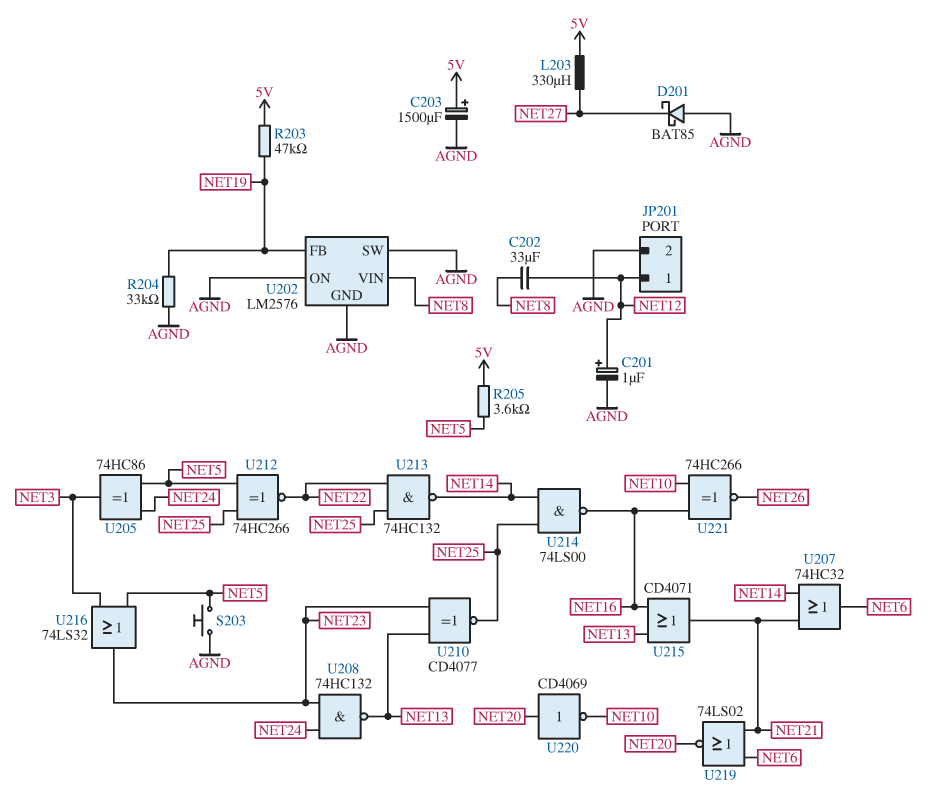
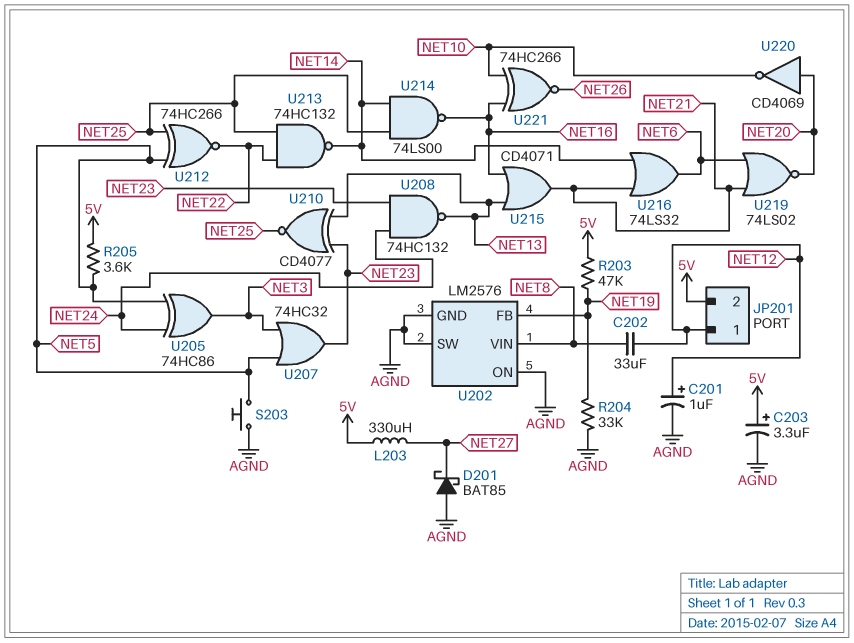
C203: 1500uF (plus 5V, minus AGND) -> 3.3uF (plus 5V, minus AGND)
JP201 pin 2: AGND -> 5V
U207: OR 74HC32 (in NET14, in NET21, out NET6) -> OR 74HC32 (in NET3, in NET5, out NET23)
U216: OR 74LS32 (in NET3, in NET5, out NET23) -> OR 74LS32 (in NET14, in NET21, out NET6)

